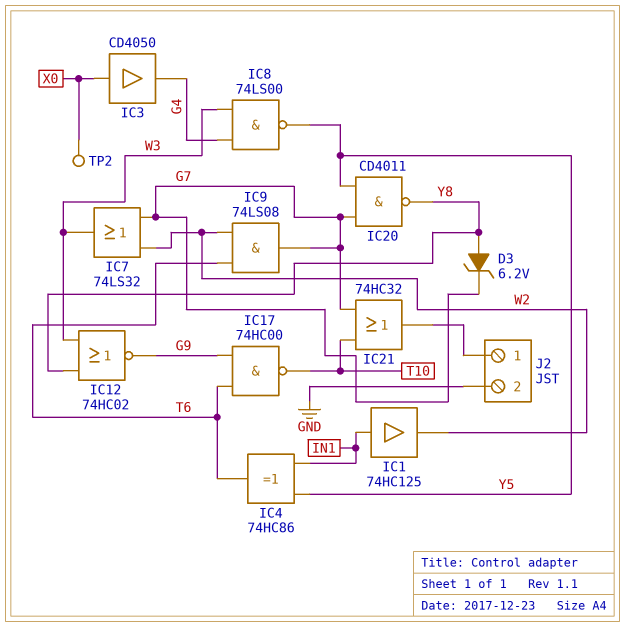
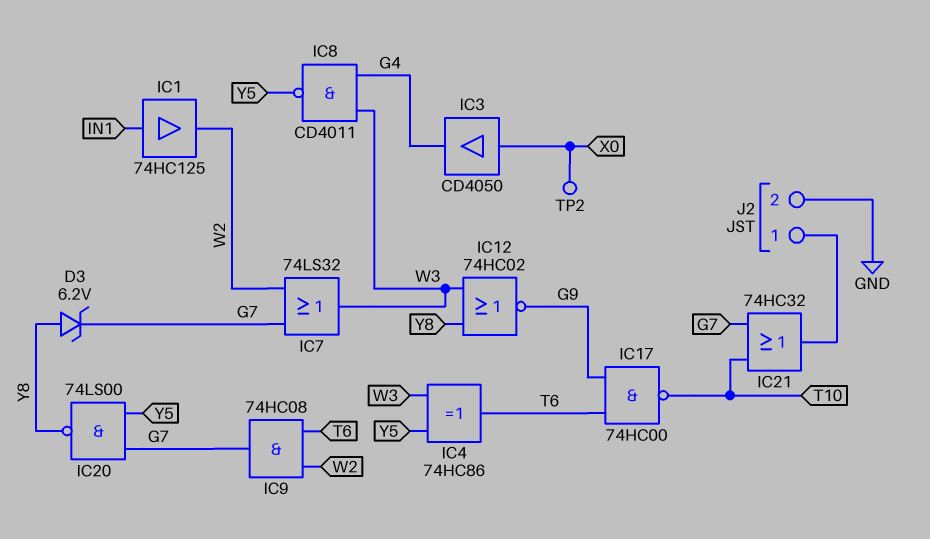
IC4: XOR 74HC86 (in IN1, in Y5, out T6) -> XOR 74HC86 (in W3, in Y5, out T6)
IC8: NAND 74LS00 (in G4, in W3, out Y5) -> NAND CD4011 (in G4, in W3, out Y5)
IC9: AND 74LS08 (in T6, in W2, out G7) -> AND 74HC08 (in T6, in W2, out G7)
IC20: NAND CD4011 (in G7, in Y5, out Y8) -> NAND 74LS00 (in G7, in Y5, out Y8)

